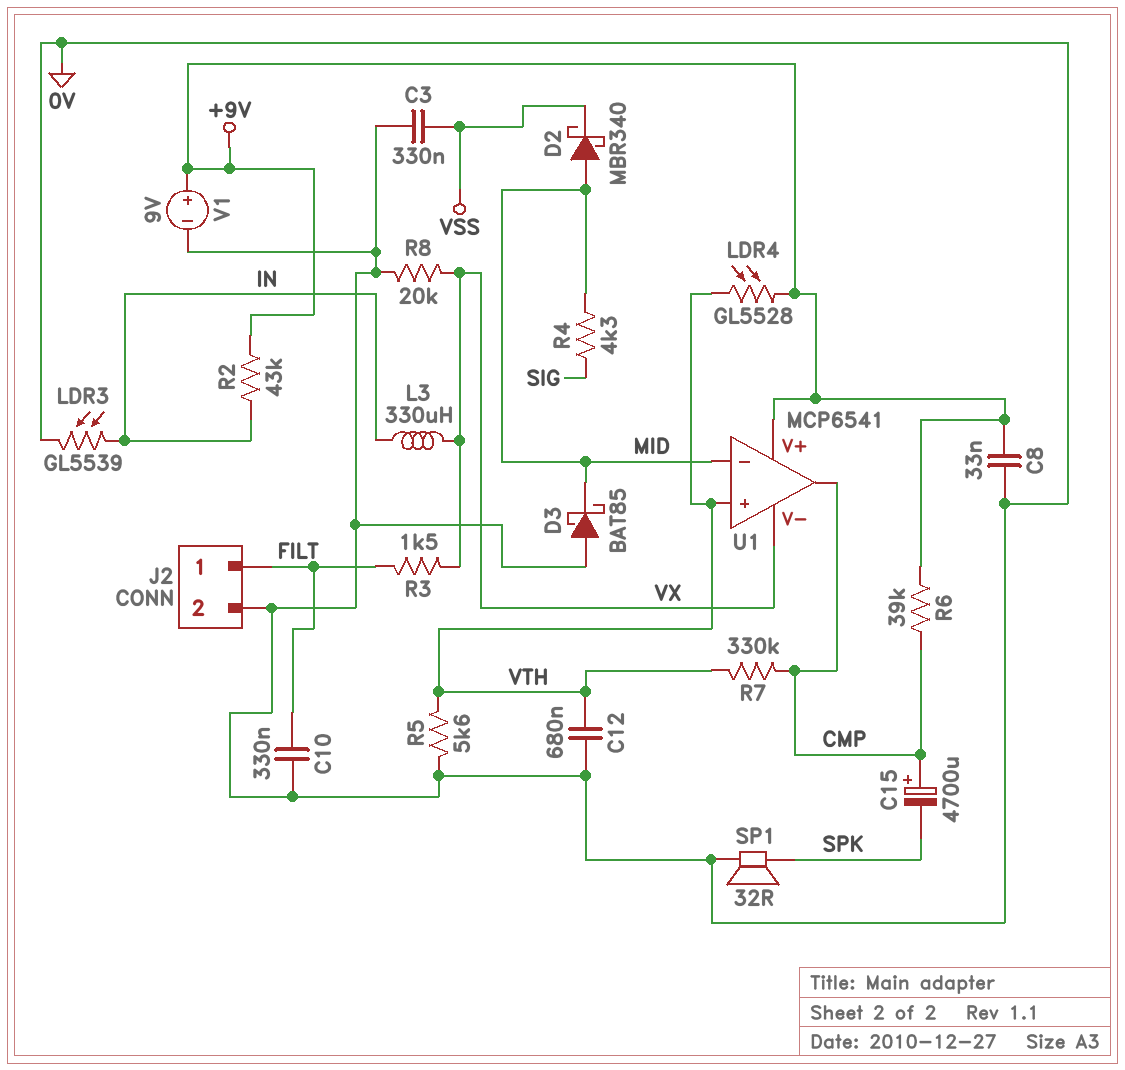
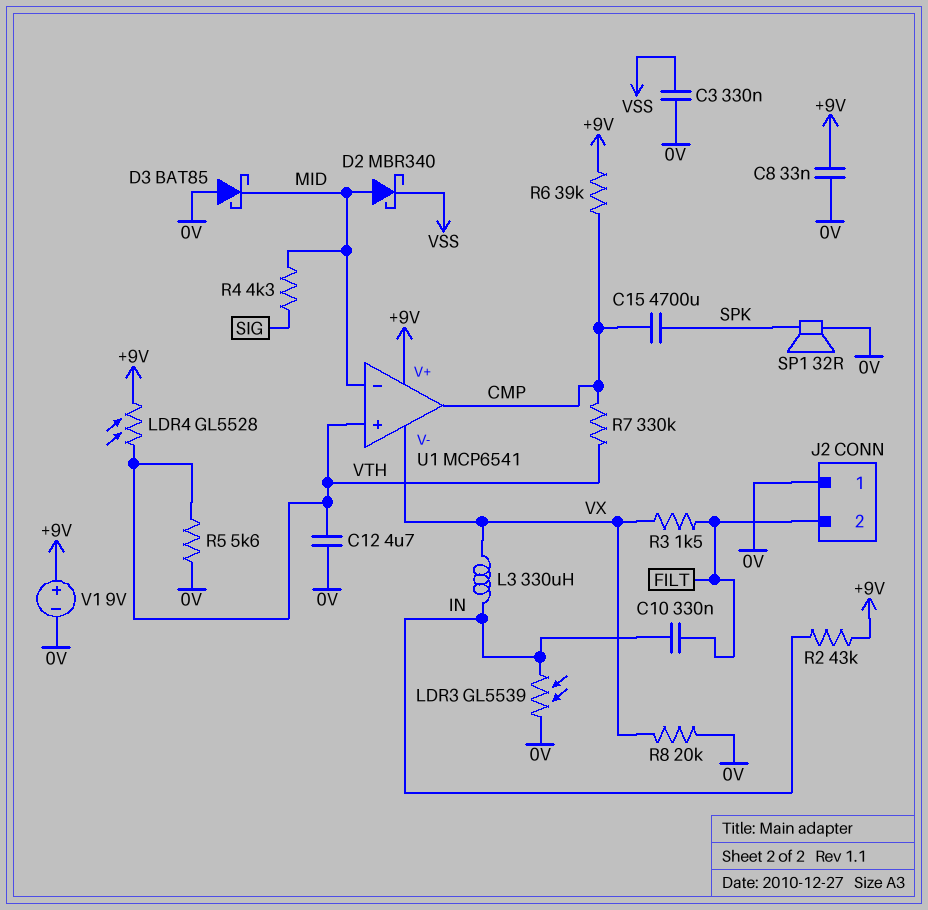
C10: 330nF (0V, FILT) -> 330nF (FILT, IN)
C12: 680nF (0V, VTH) -> 4.7uF (0V, VTH)
C15: 4700uF (plus CMP, minus SPK) -> 4700uF (CMP, SPK)
J2 pin 1: FILT -> 0V
J2 pin 2: 0V -> FILT

